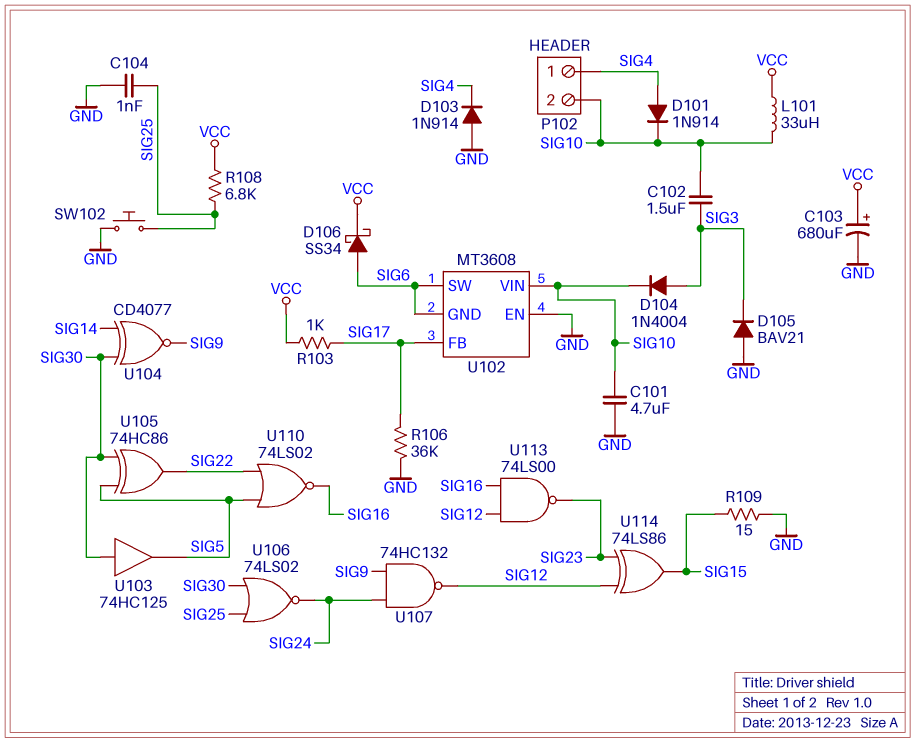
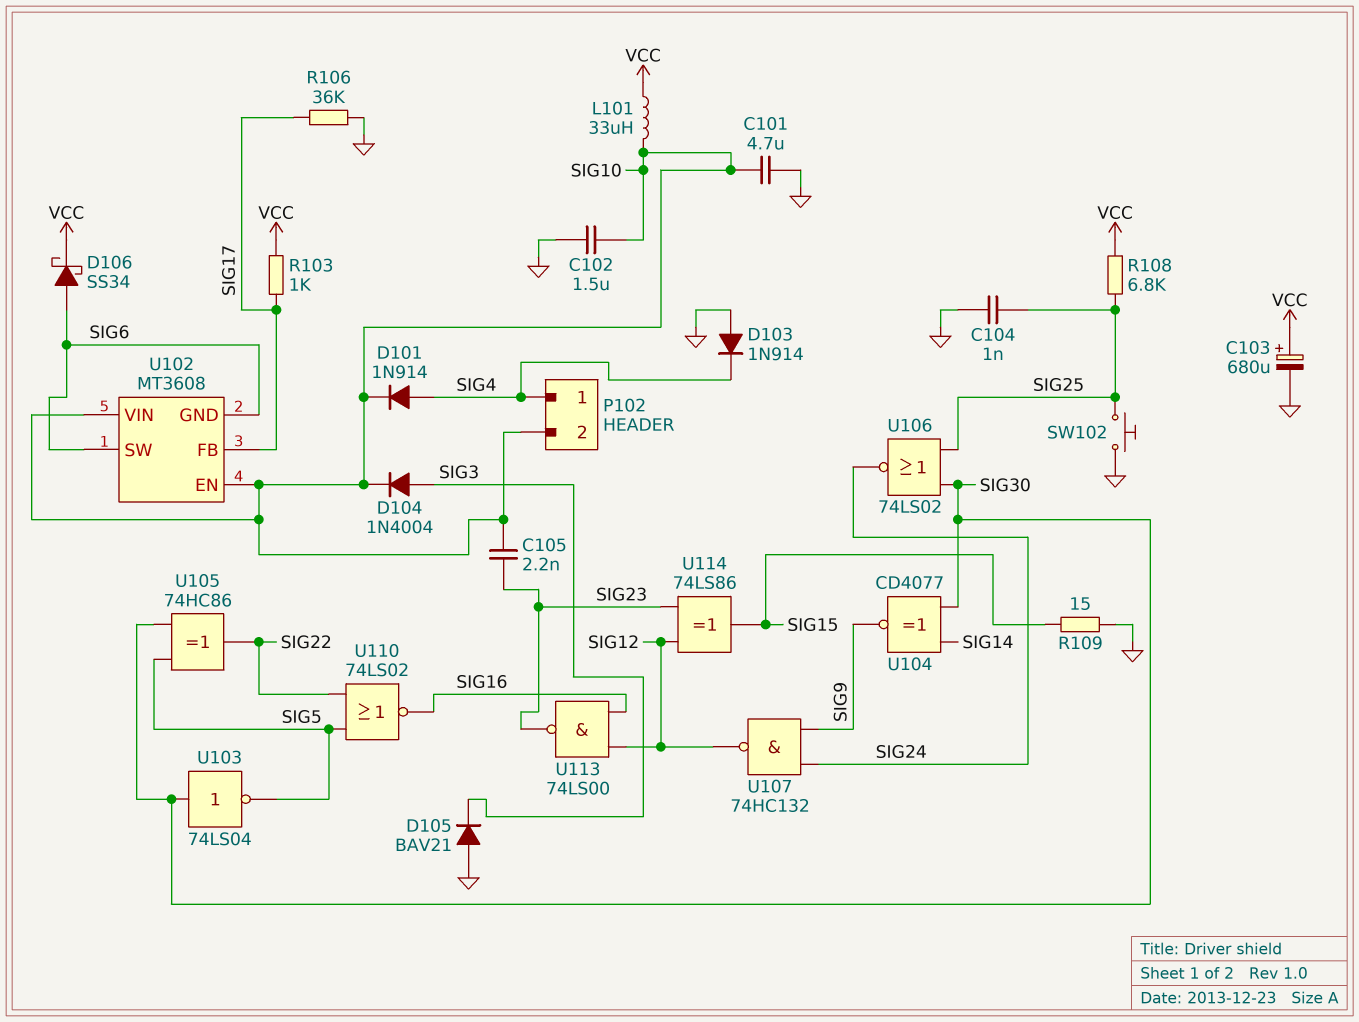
C102: 1.5uF (SIG3, SIG10) -> 1.5uF (GND, SIG10)
C105: none -> 2.2nF (SIG10, SIG23)
U102 pin EN: GND -> SIG10
U103: buffer 74HC125 (in SIG30, out SIG5) -> NOT 74LS04 (in SIG30, out SIG5)

